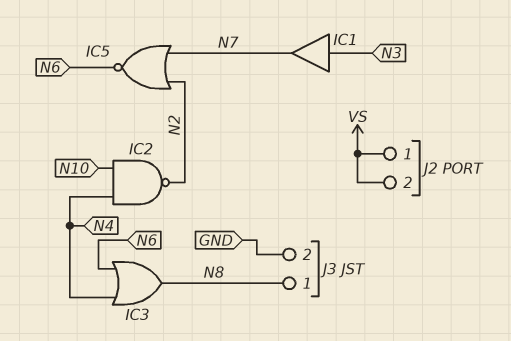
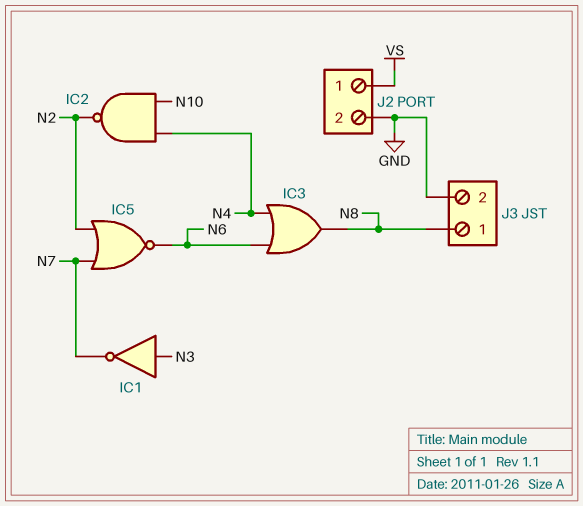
IC1: buffer (in N3, out N7) -> NOT (in N3, out N7)
J2 pin 2: VS -> GND

